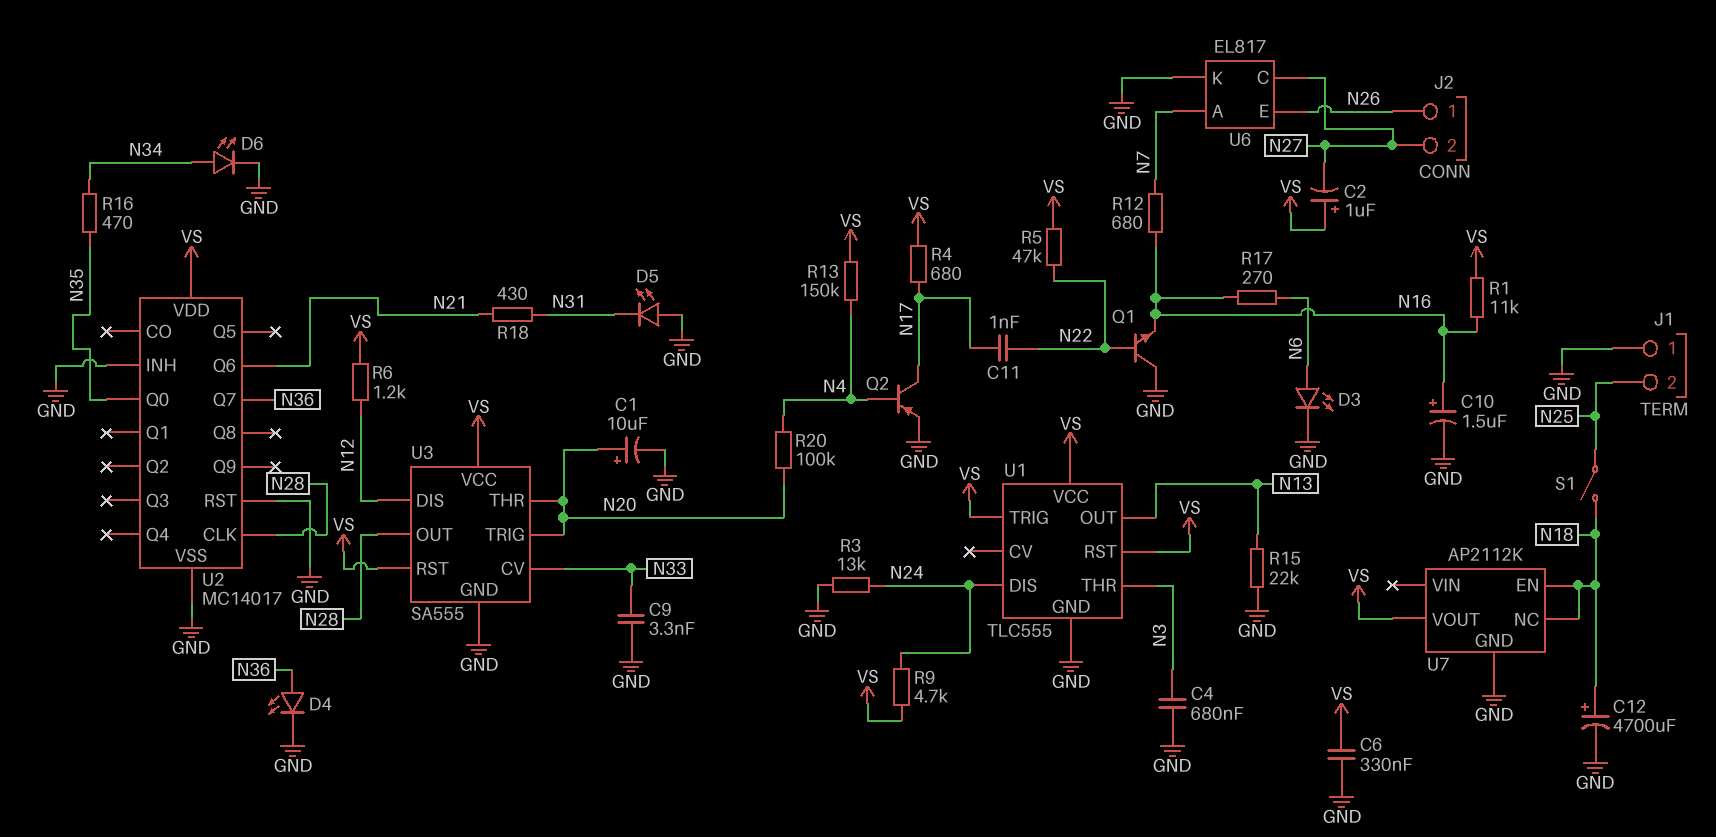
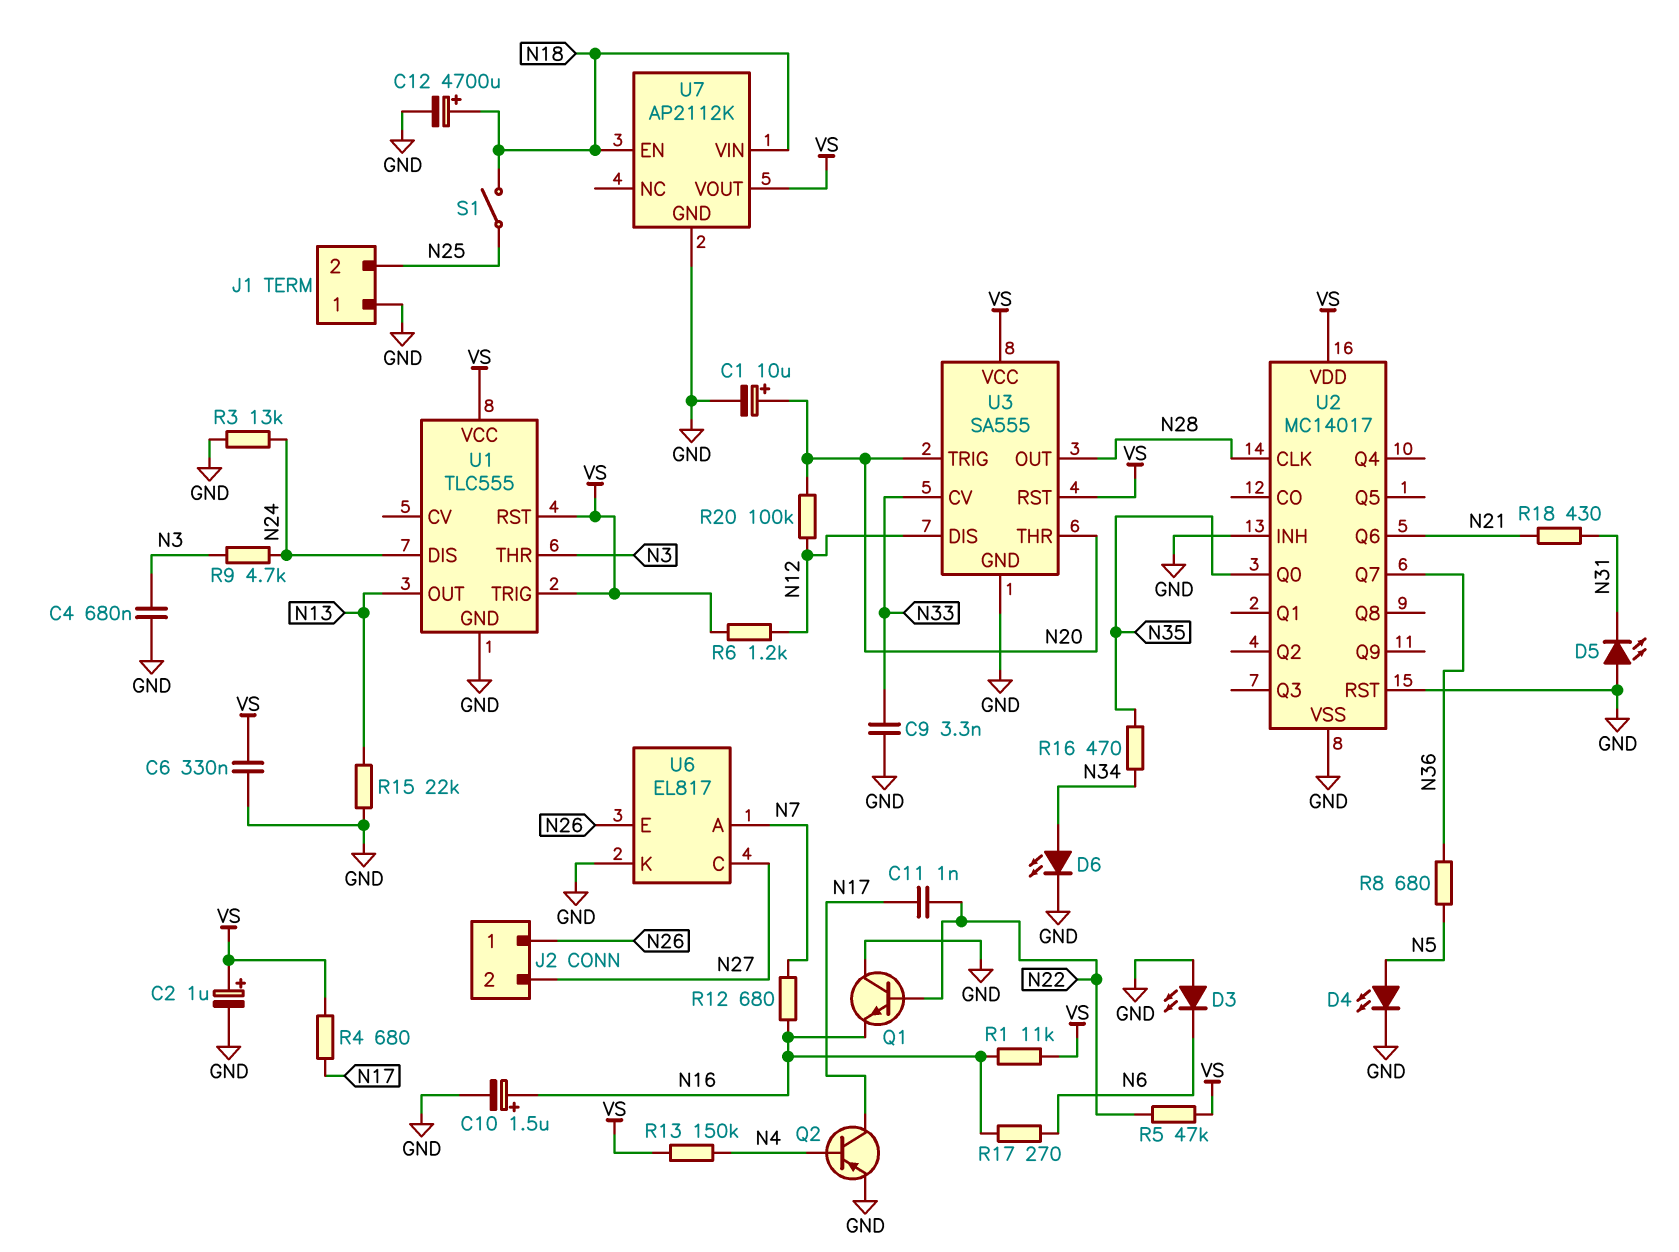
C2: 1uF (plus VS, minus N27) -> 1uF (plus VS, minus GND)
D3: LED (A N6, K GND) -> LED (A GND, K N6)
D4: LED (A N36, K GND) -> LED (A N5, K GND)
R8: none -> 680 (N5, N36)
R9: 4.7k (N24, VS) -> 4.7k (N3, N24)
R20: 100k (N4, N20) -> 100k (N12, N20)
U7 pin NC: N18 -> none
U7 pin VIN: none -> N18

